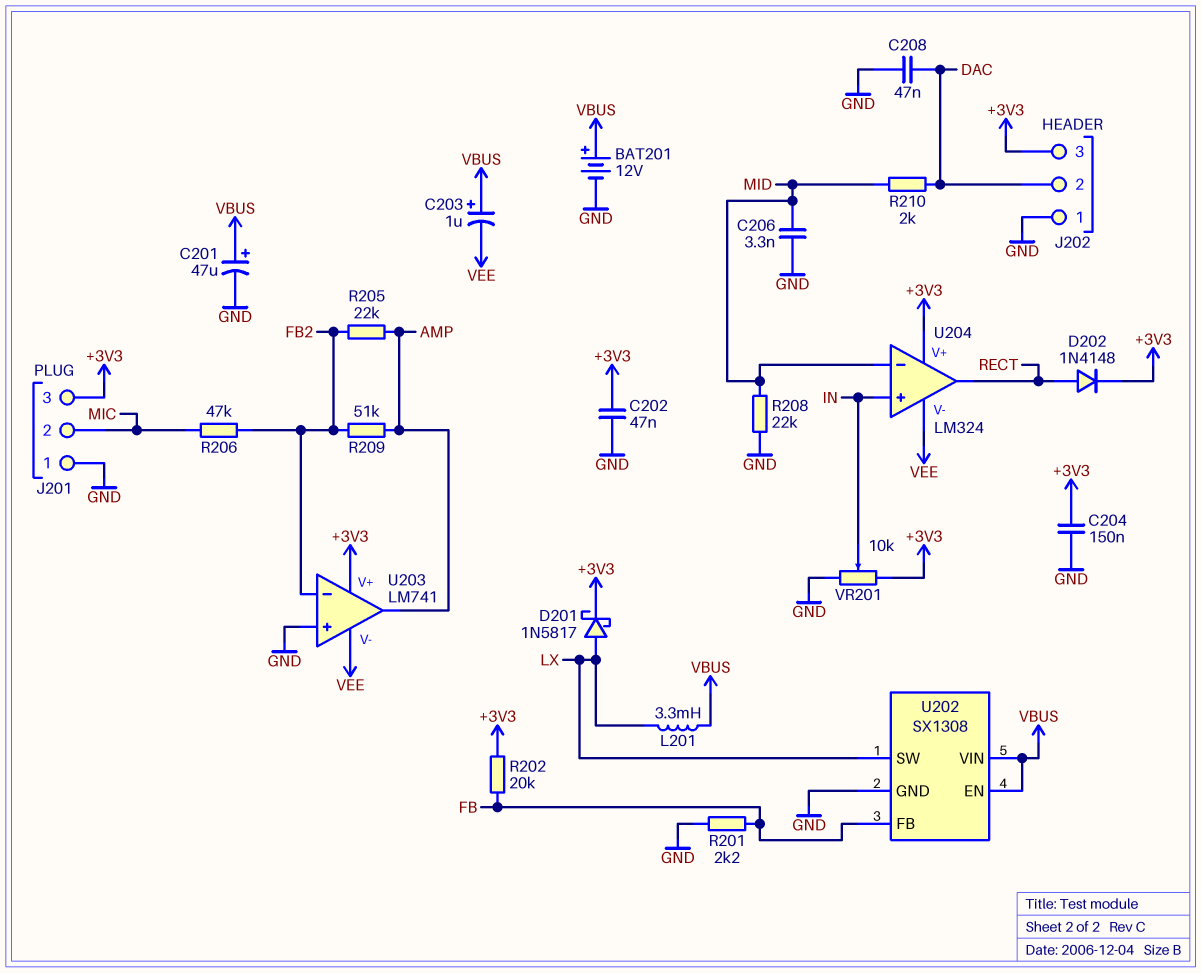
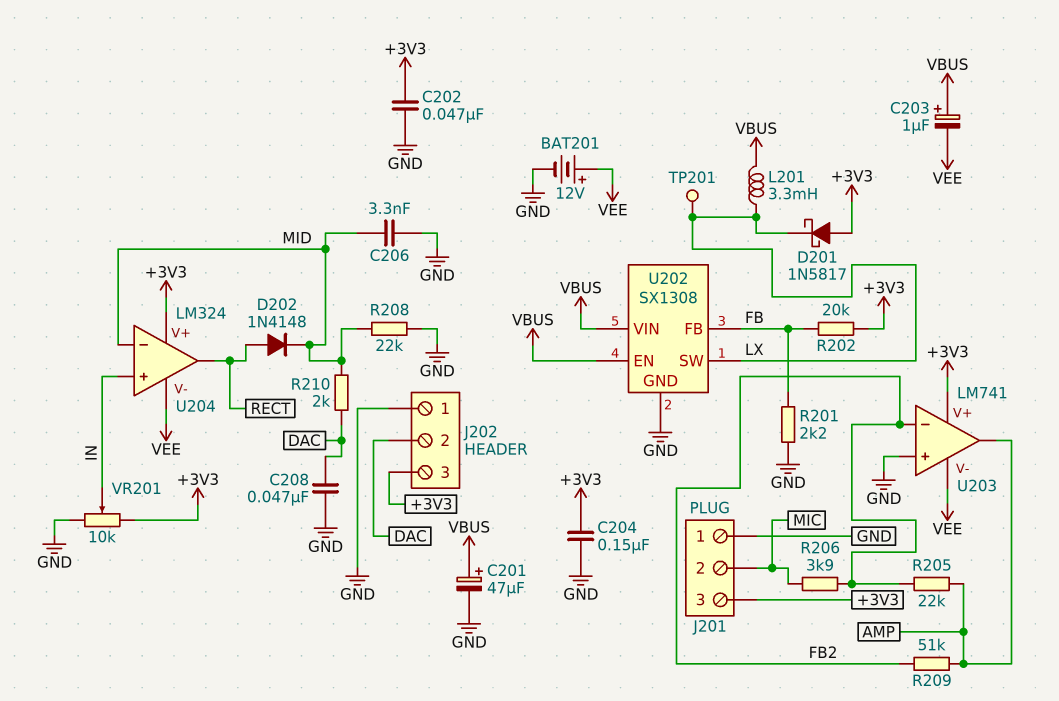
BAT201: 12V (plus VBUS, minus GND) -> 12V (plus VEE, minus GND)
D201: schottky 1N5817 (A LX, K +3V3) -> schottky 1N5817 (A +3V3, K LX)
D202: diode 1N4148 (A RECT, K +3V3) -> diode 1N4148 (A RECT, K MID)
R206: 47k (FB2, MIC) -> 3.9k (FB2, MIC)
TP201: none -> test point (LX)

